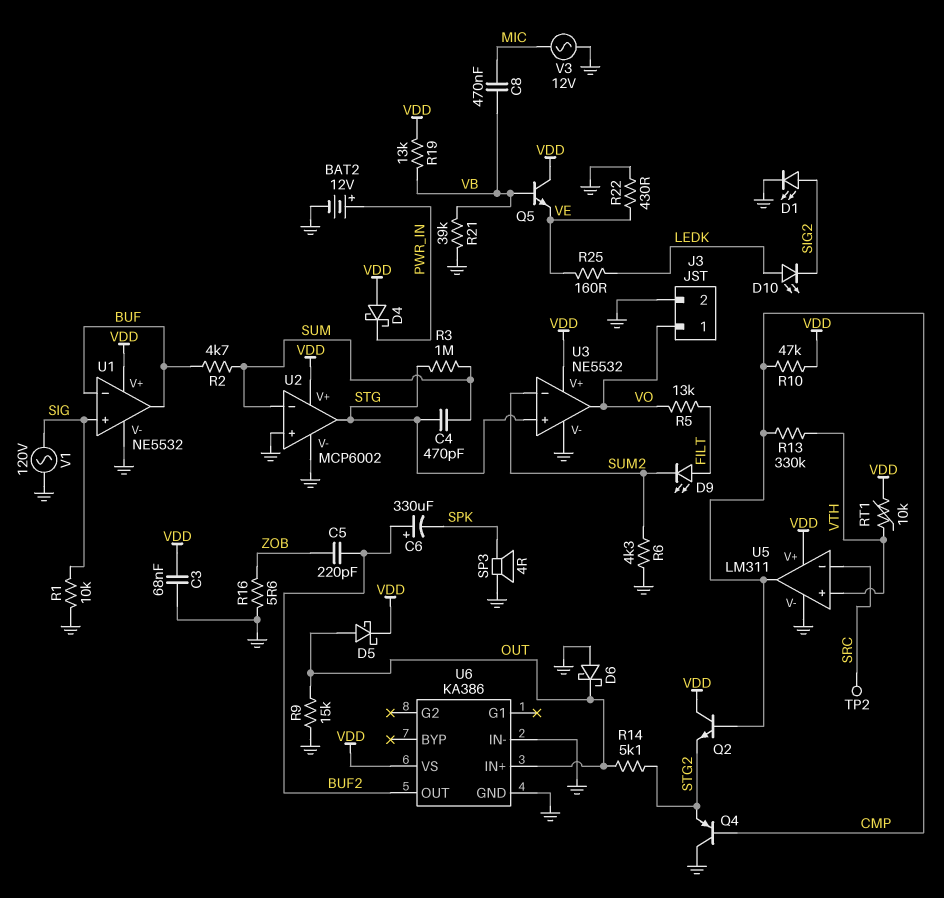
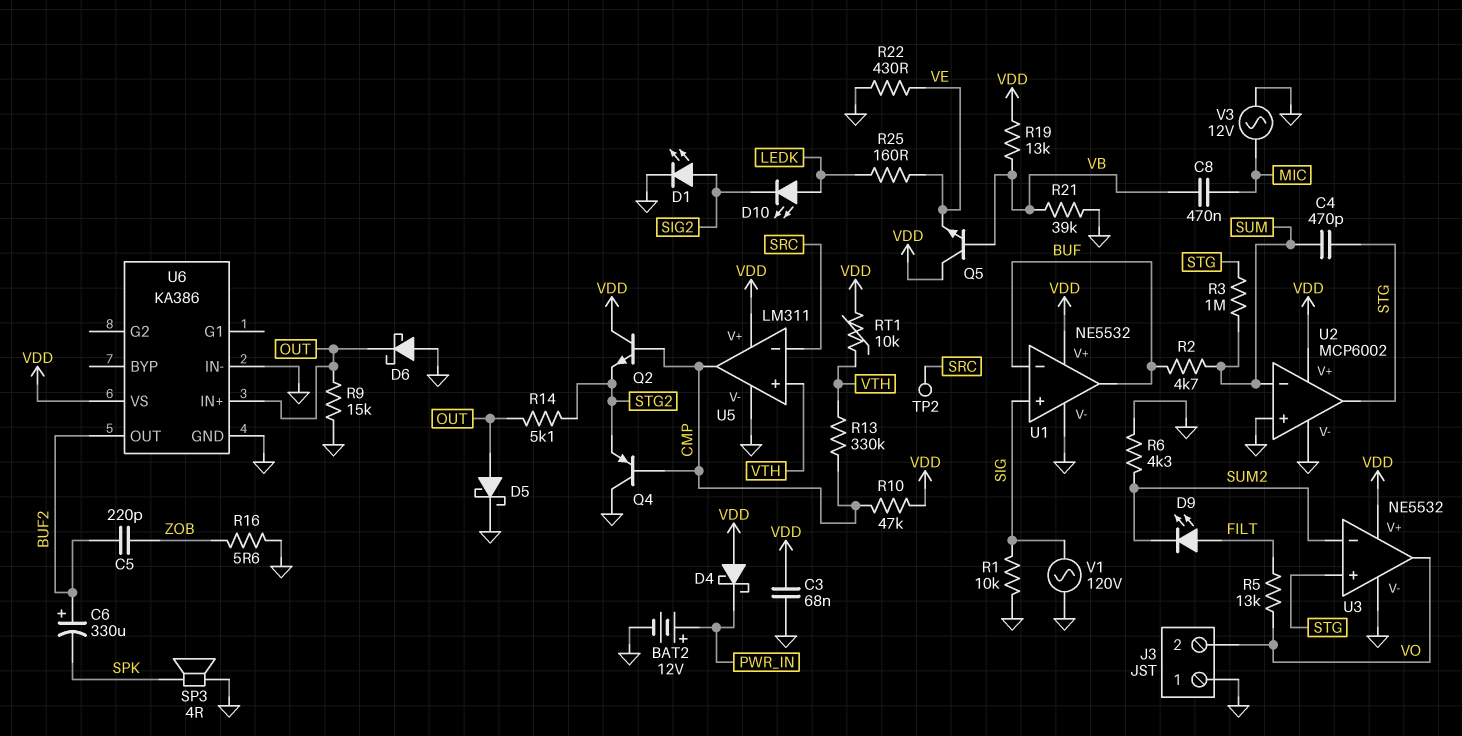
D5: schottky (A OUT, K VDD) -> schottky (A OUT, K GND)
J3 pin 1: VO -> GND
J3 pin 2: GND -> VO

